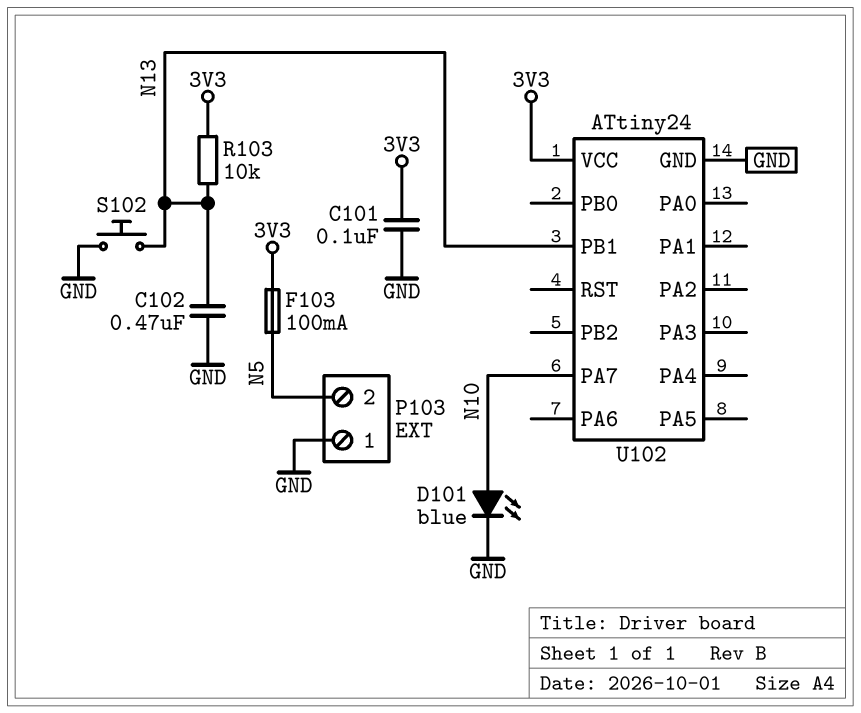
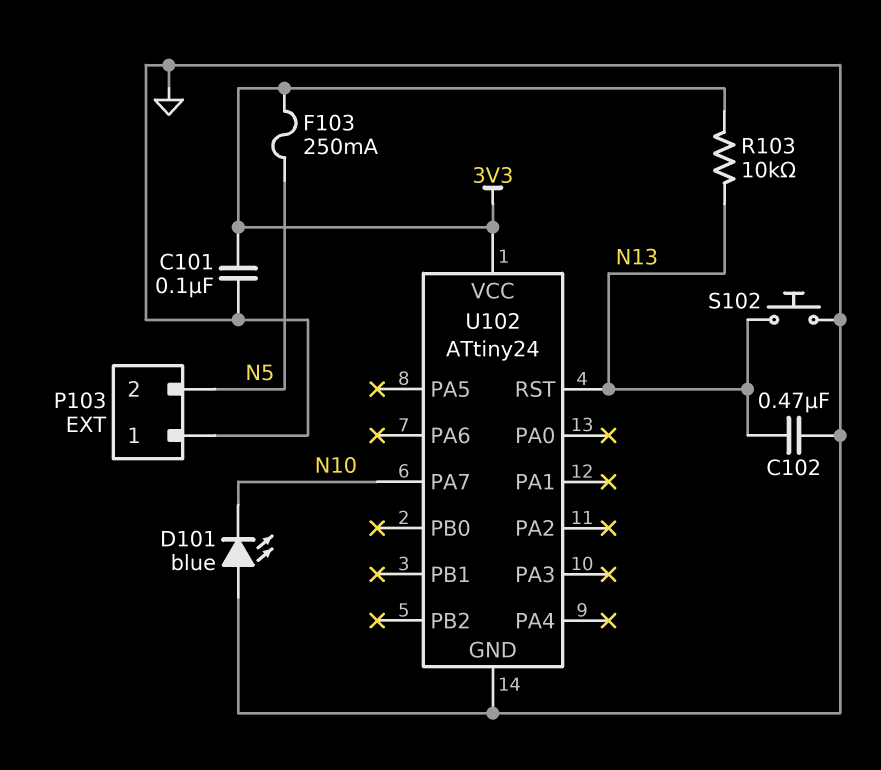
D101: LED blue (A N10, K GND) -> LED blue (A GND, K N10)
F103: 100mA (3V3, N5) -> 250mA (3V3, N5)
U102 pin PB1: N13 -> none
U102 pin RST: none -> N13

